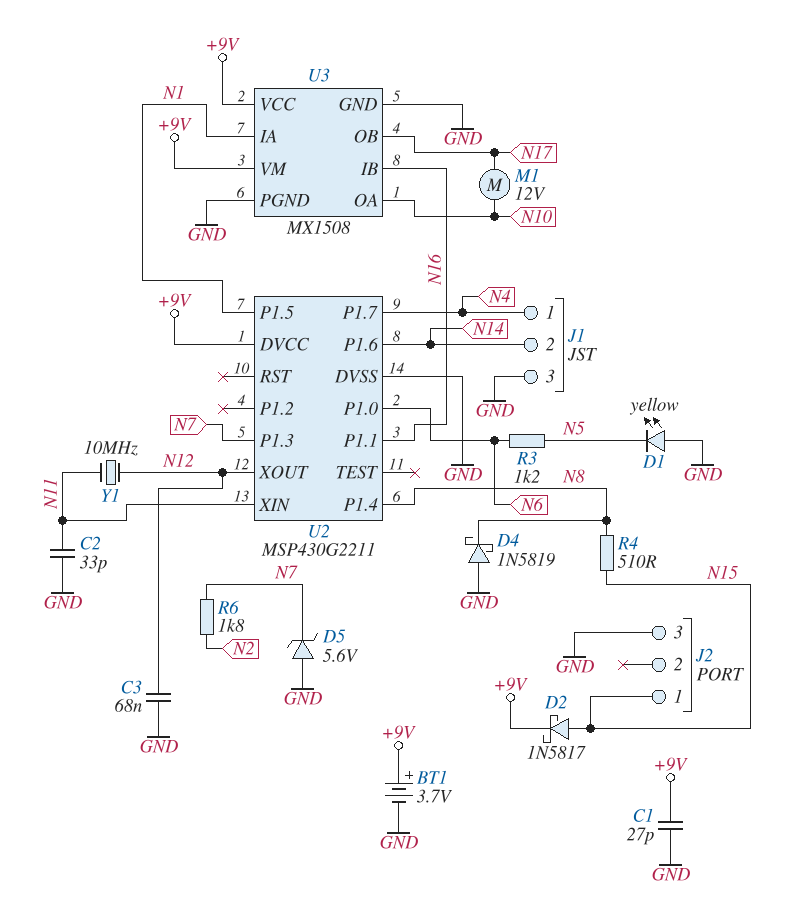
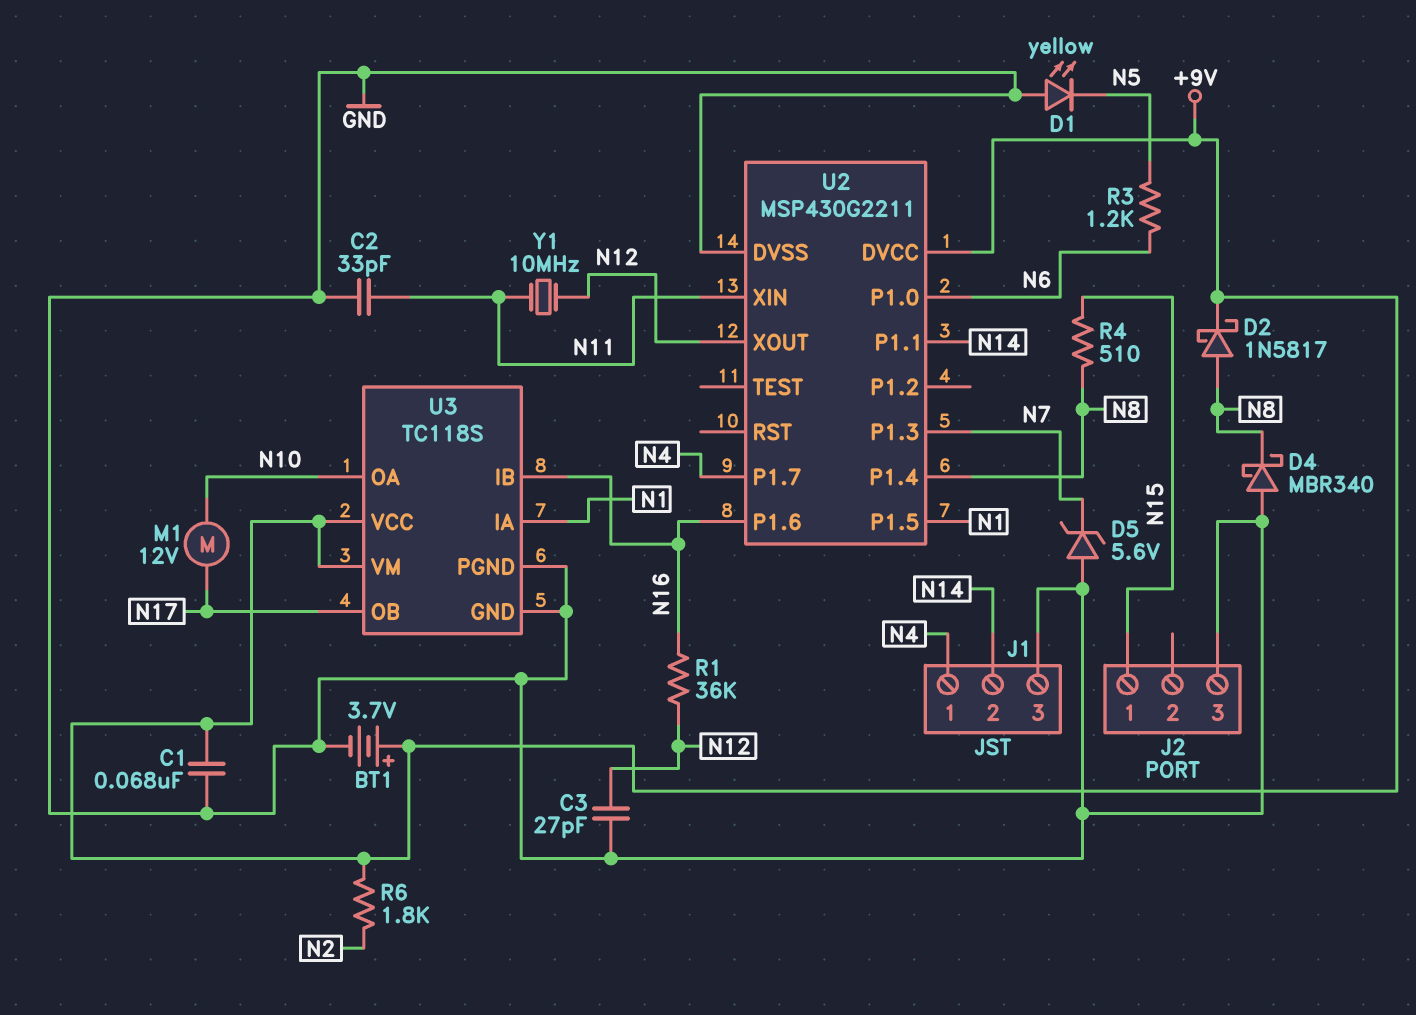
C1: 27pF (+9V, GND) -> 68nF (+9V, GND)
C3: 68nF (GND, N12) -> 27pF (GND, N12)
D2: schottky 1N5817 (A N15, K +9V) -> schottky 1N5817 (A N8, K +9V)
D4: schottky 1N5819 (A GND, K N8) -> schottky MBR340 (A GND, K N8)
R1: none -> 36k (N12, N16)
R6: 1.8k (N2, N7) -> 1.8k (+9V, N2)
U2 pin P1.1: N16 -> N14
U2 pin P1.6: N14 -> N16
U3: MX1508 -> TC118S

